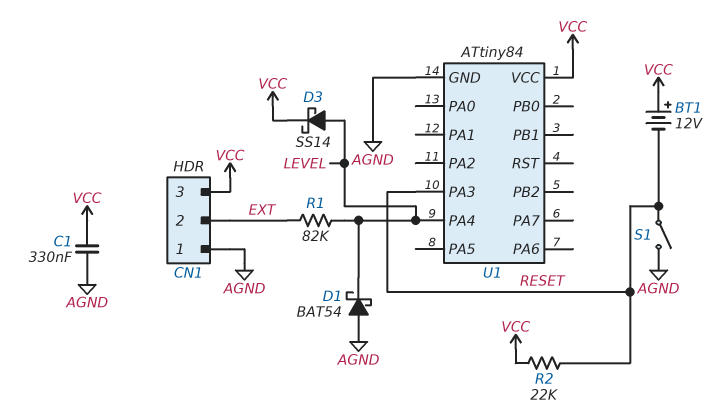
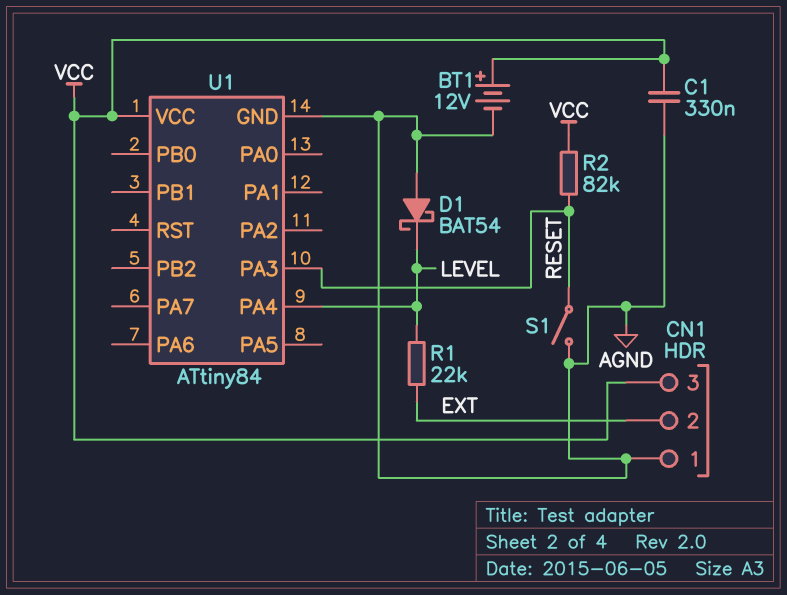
BT1: 12V (plus VCC, minus RESET) -> 12V (plus VCC, minus AGND)
D3: schottky SS14 (A LEVEL, K VCC) -> none
R1: 82k (EXT, LEVEL) -> 22k (EXT, LEVEL)
R2: 22k (RESET, VCC) -> 82k (RESET, VCC)

